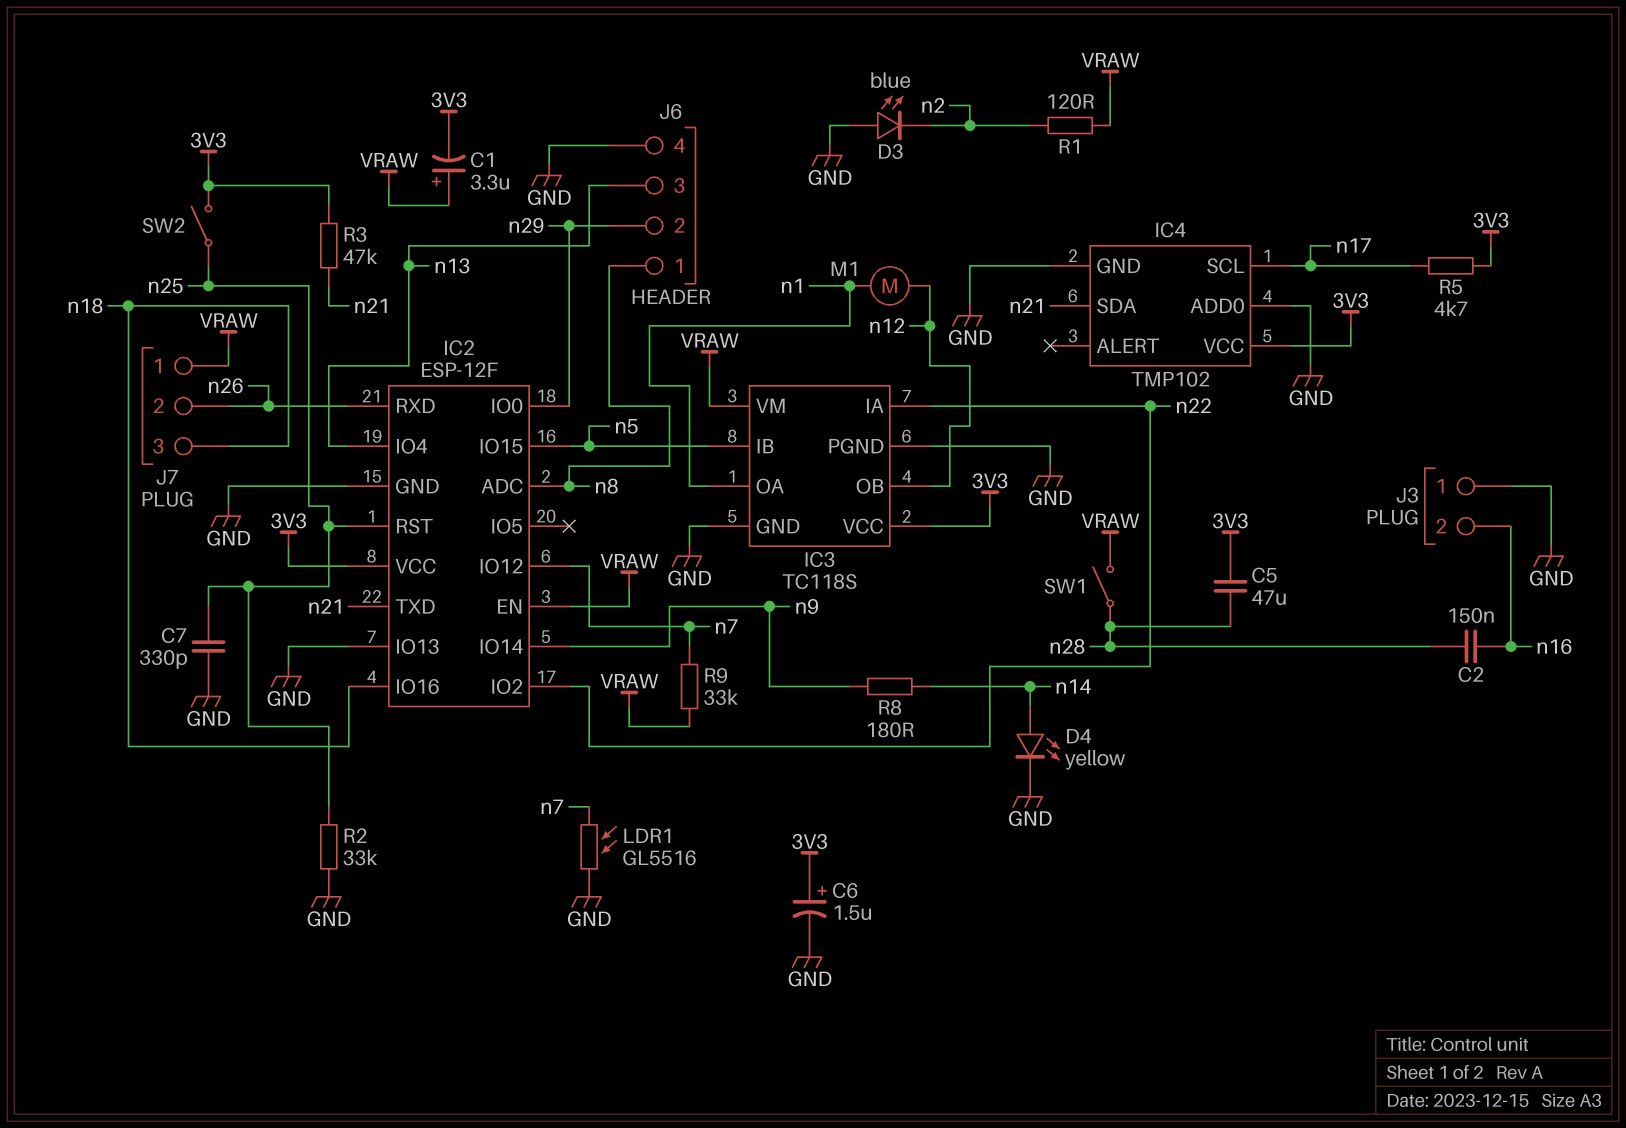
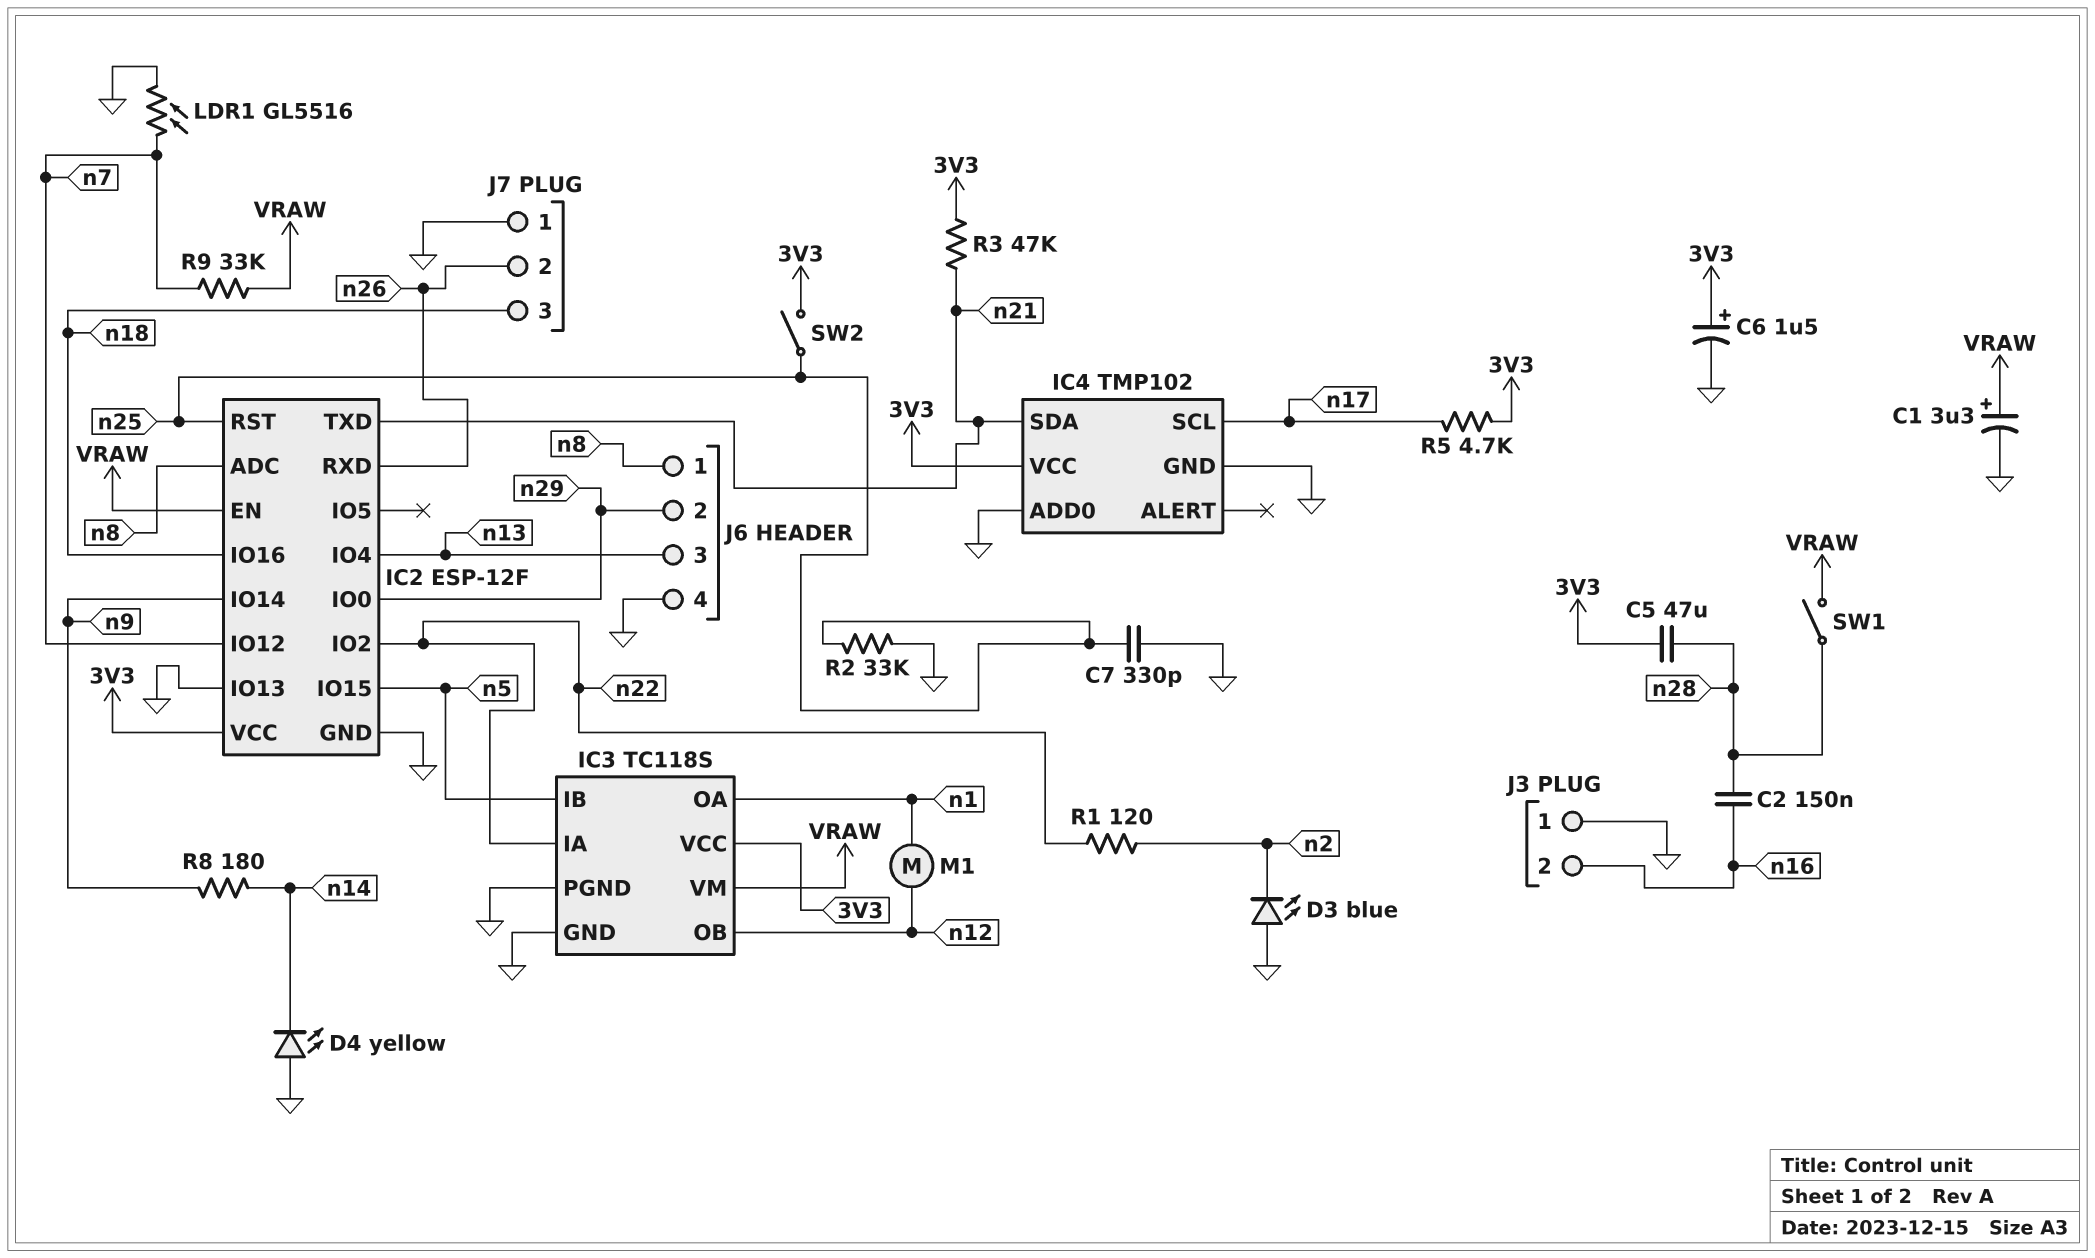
C1: 3.3uF (plus VRAW, minus 3V3) -> 3.3uF (plus VRAW, minus GND)
D4: LED yellow (A n14, K GND) -> LED yellow (A GND, K n14)
J7 pin 1: VRAW -> GND
R1: 120 (VRAW, n2) -> 120 (n2, n22)

